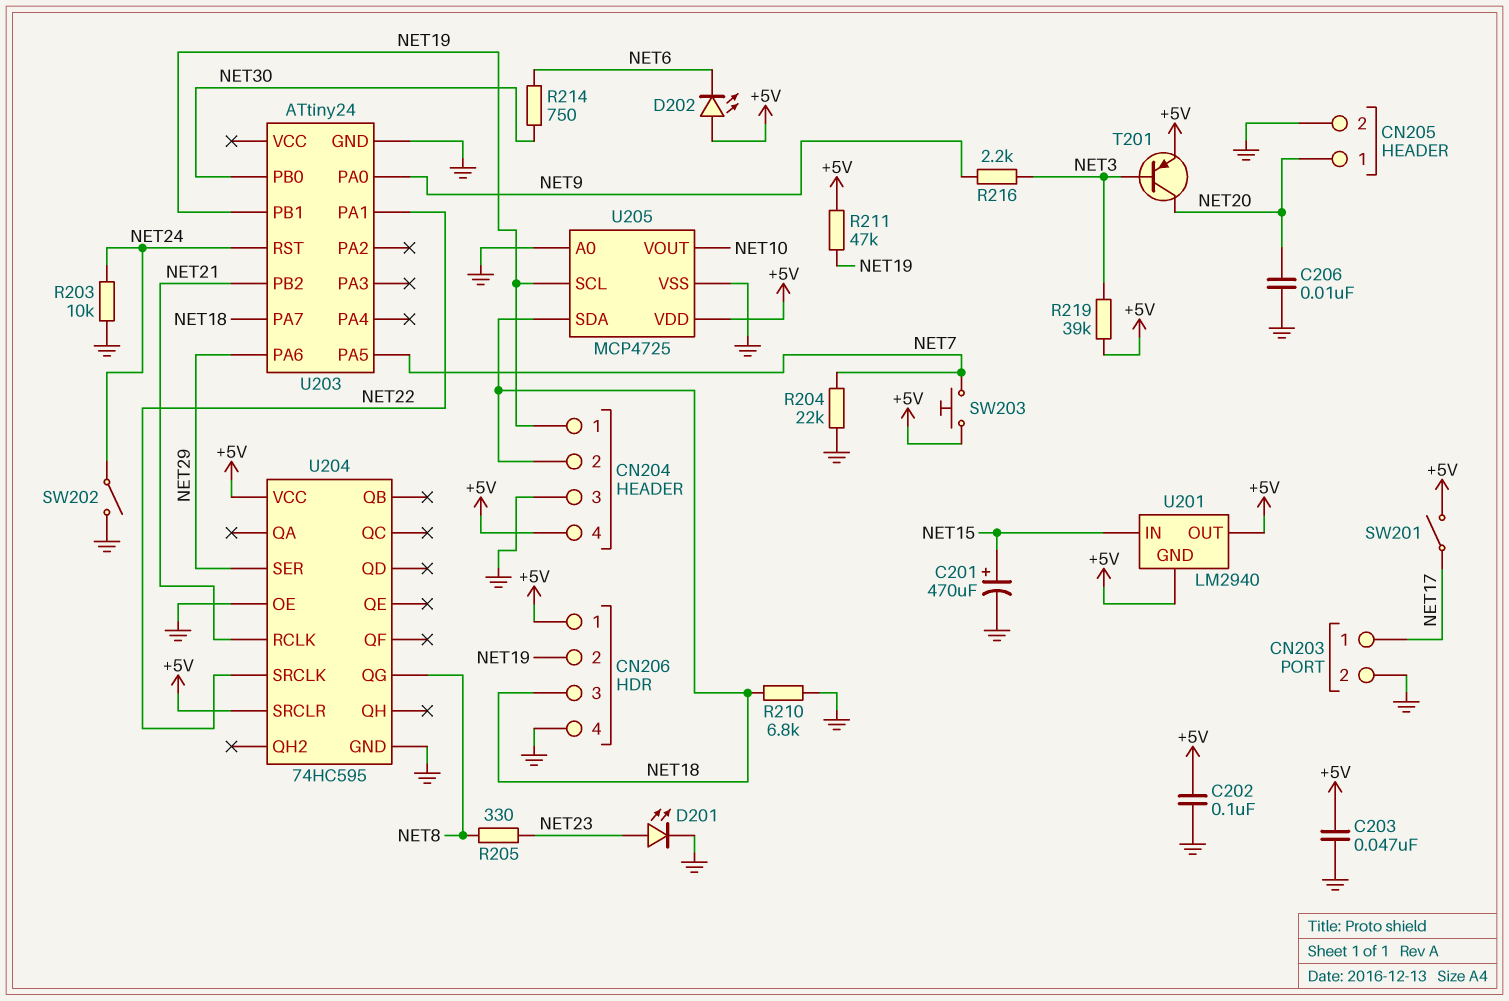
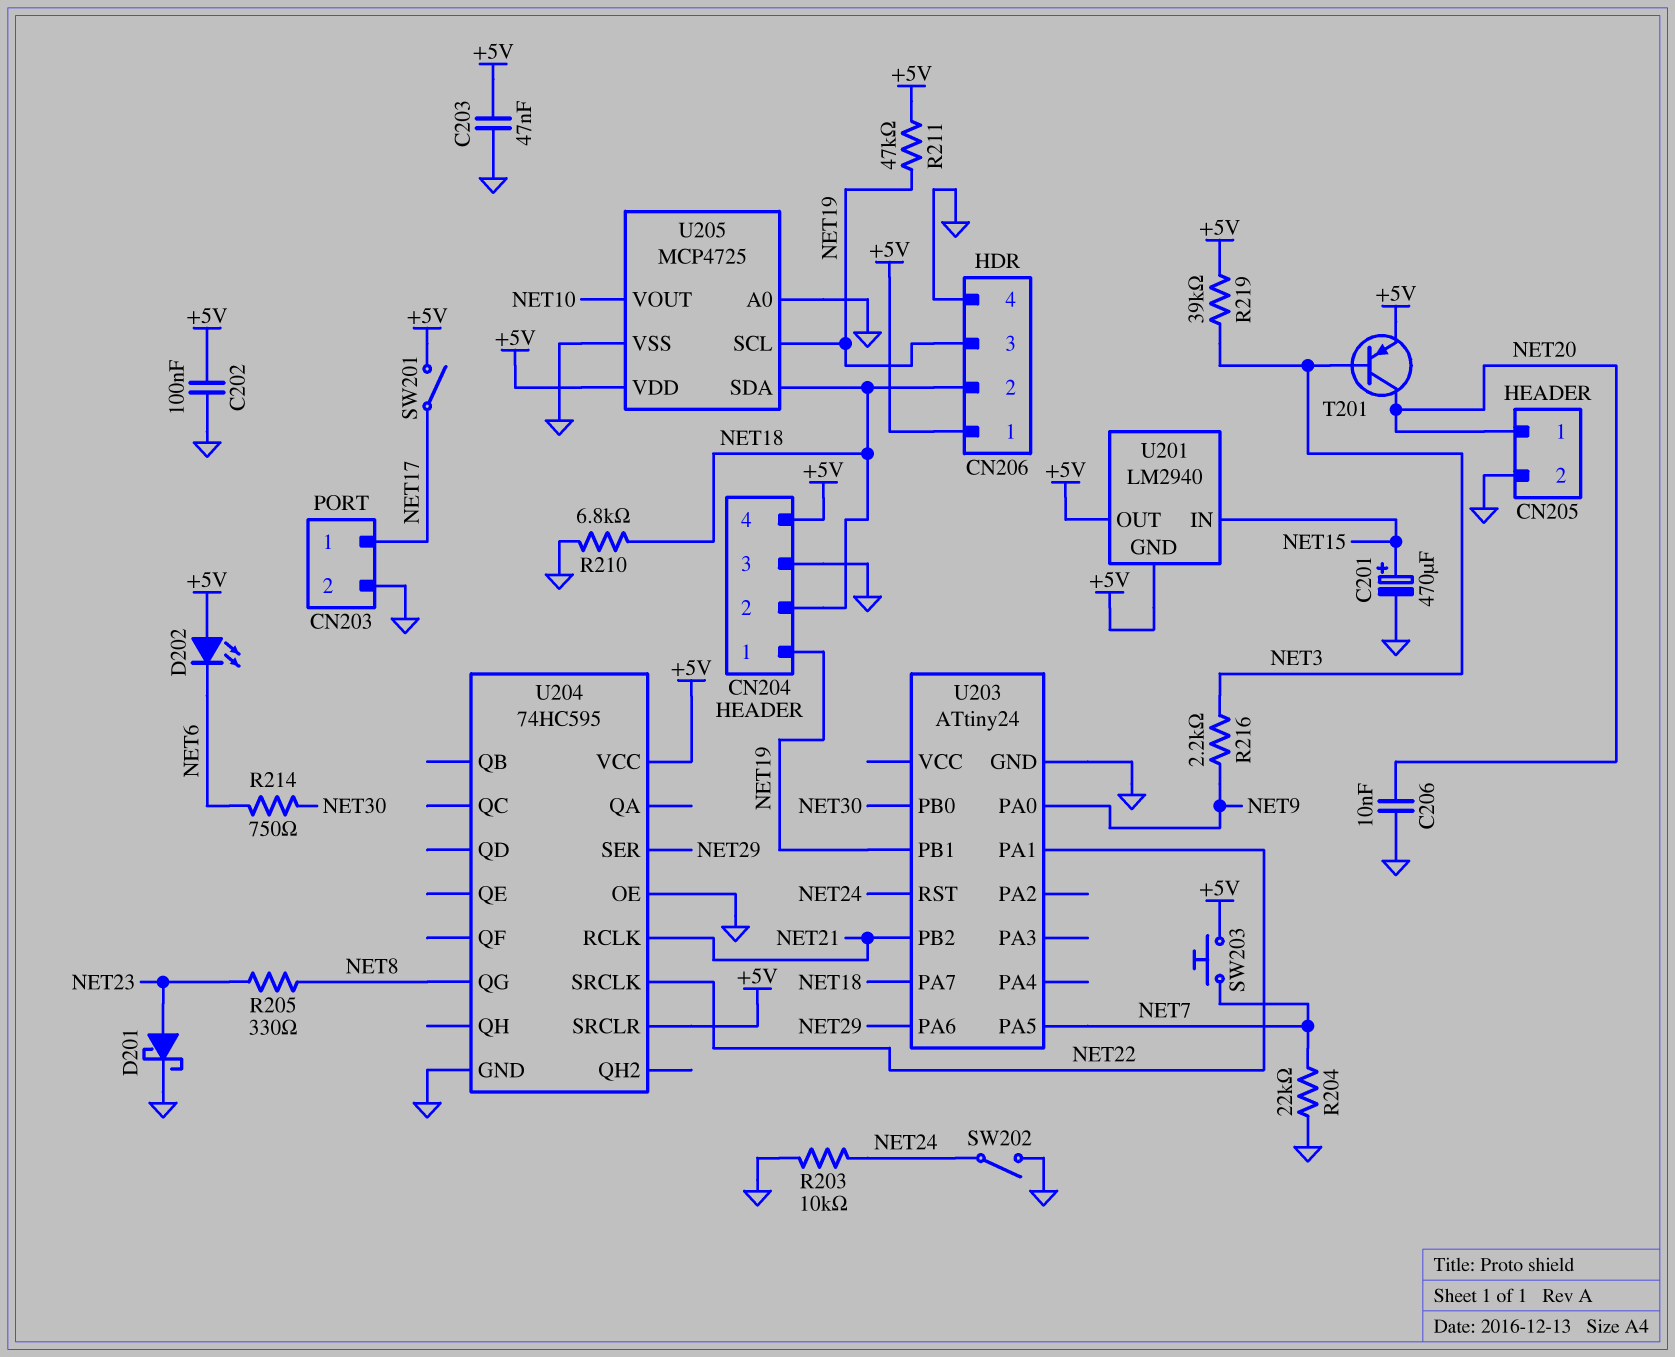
CN206 pin 2: NET19 -> NET18
CN206 pin 3: NET18 -> NET19
D201: LED (A NET23, K GND) -> schottky (A NET23, K GND)

